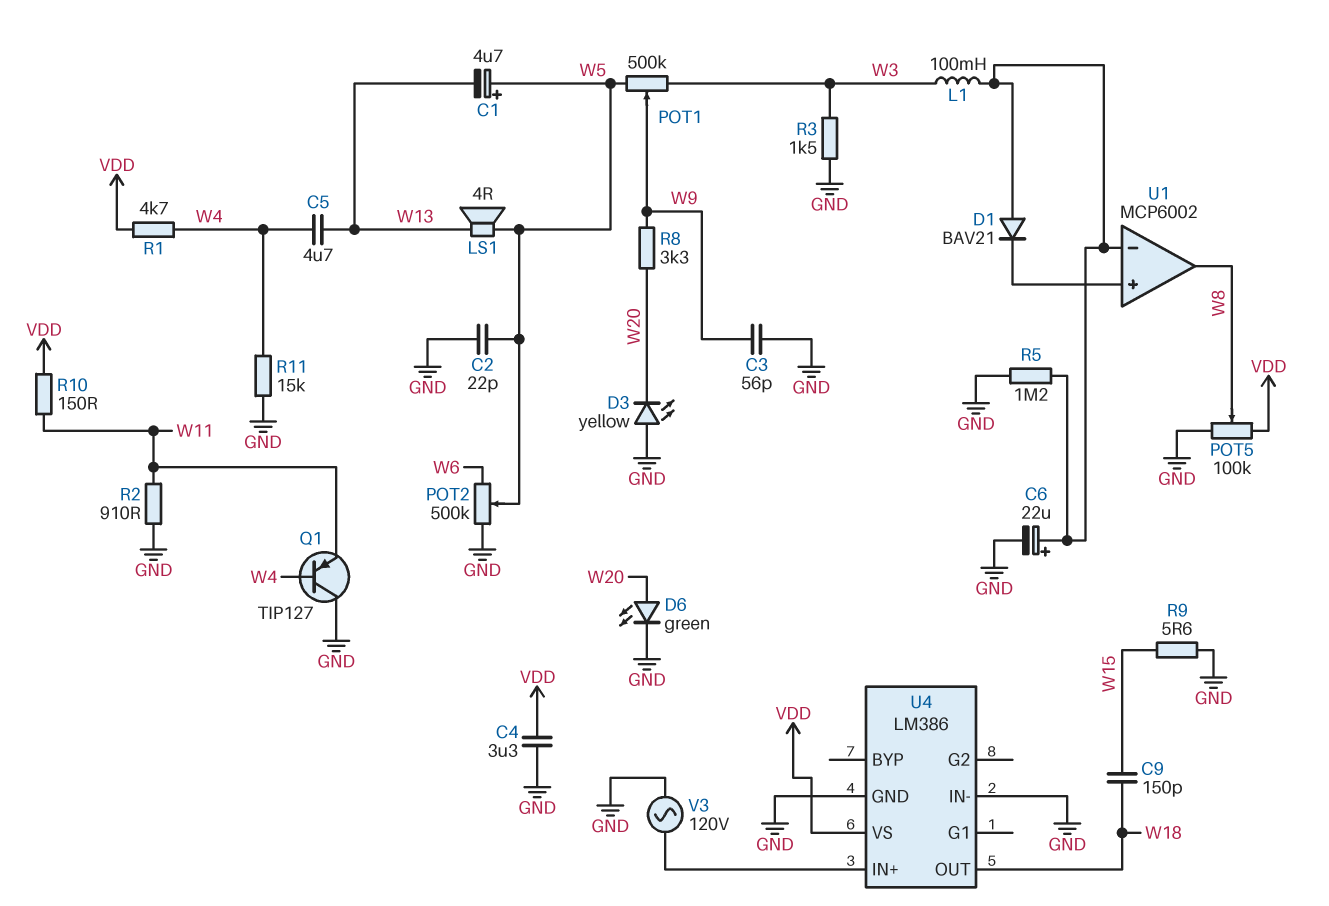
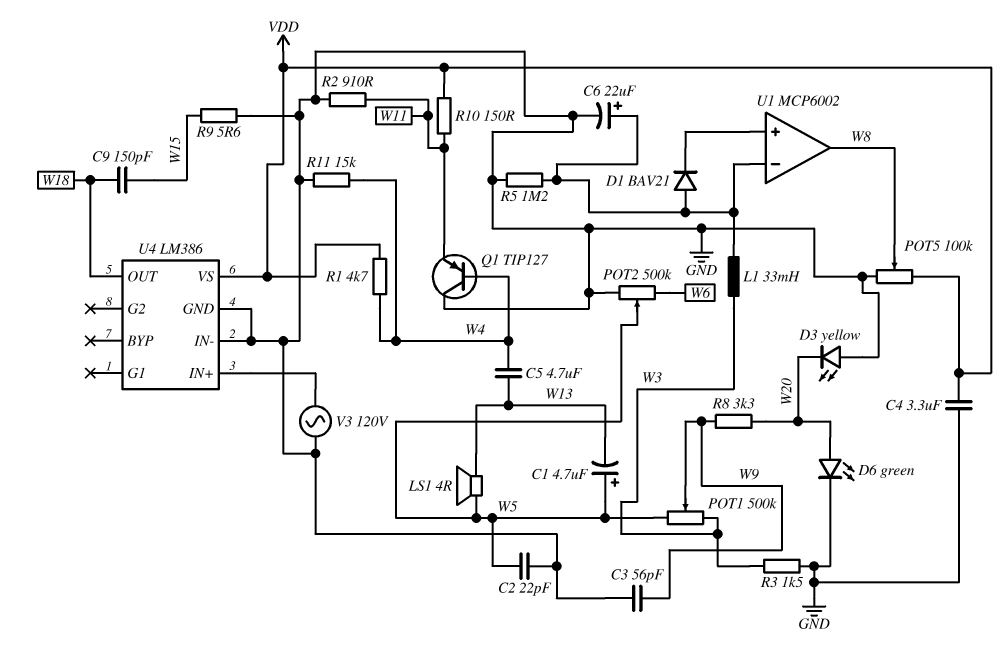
L1: 100mH (U1/in-, W3) -> 33mH (U1/in-, W3)

